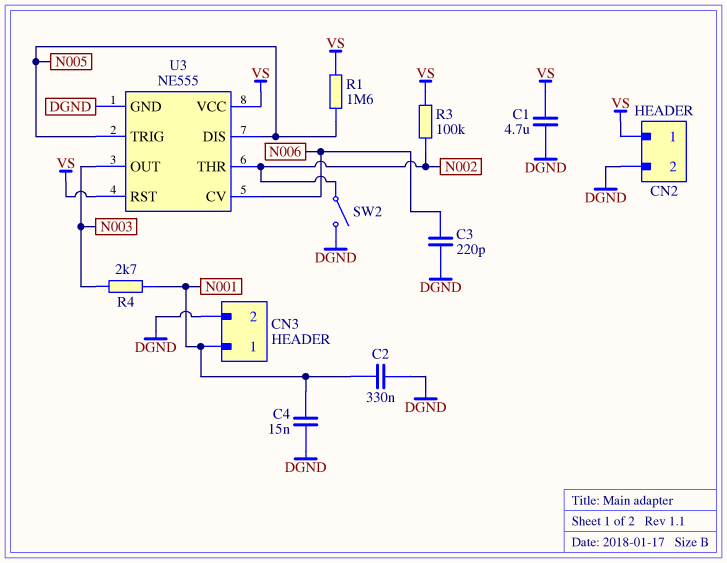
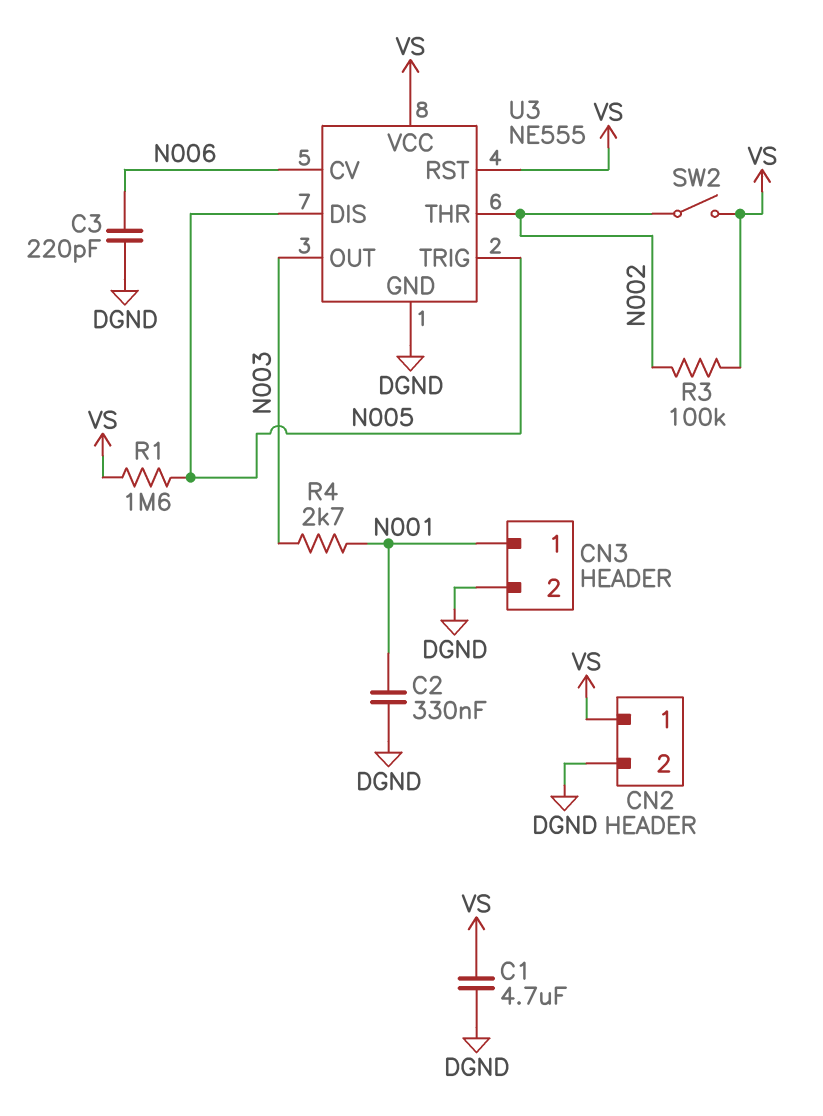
C4: 15nF (DGND, N001) -> none
SW2: switch (DGND, N002) -> switch (N002, VS)

